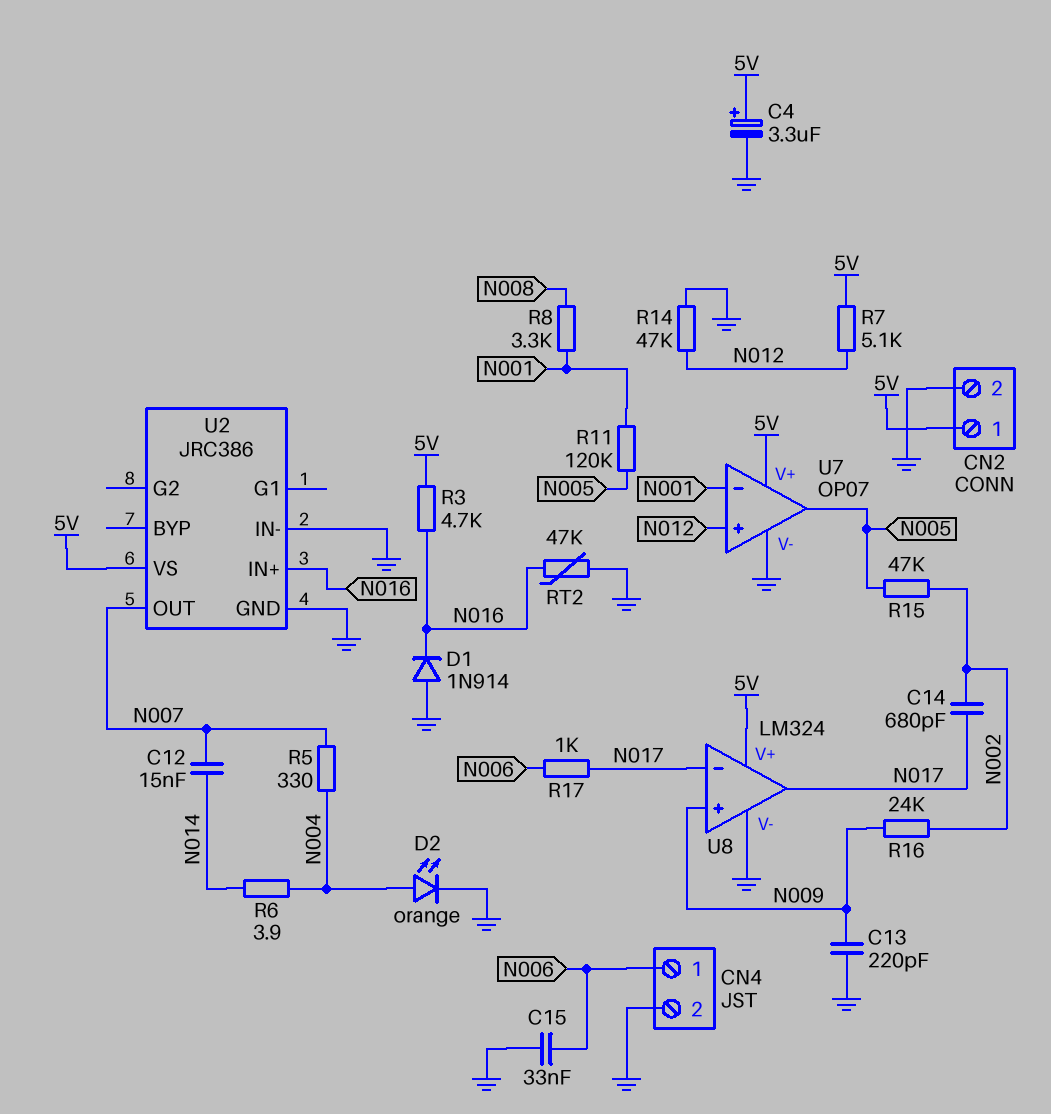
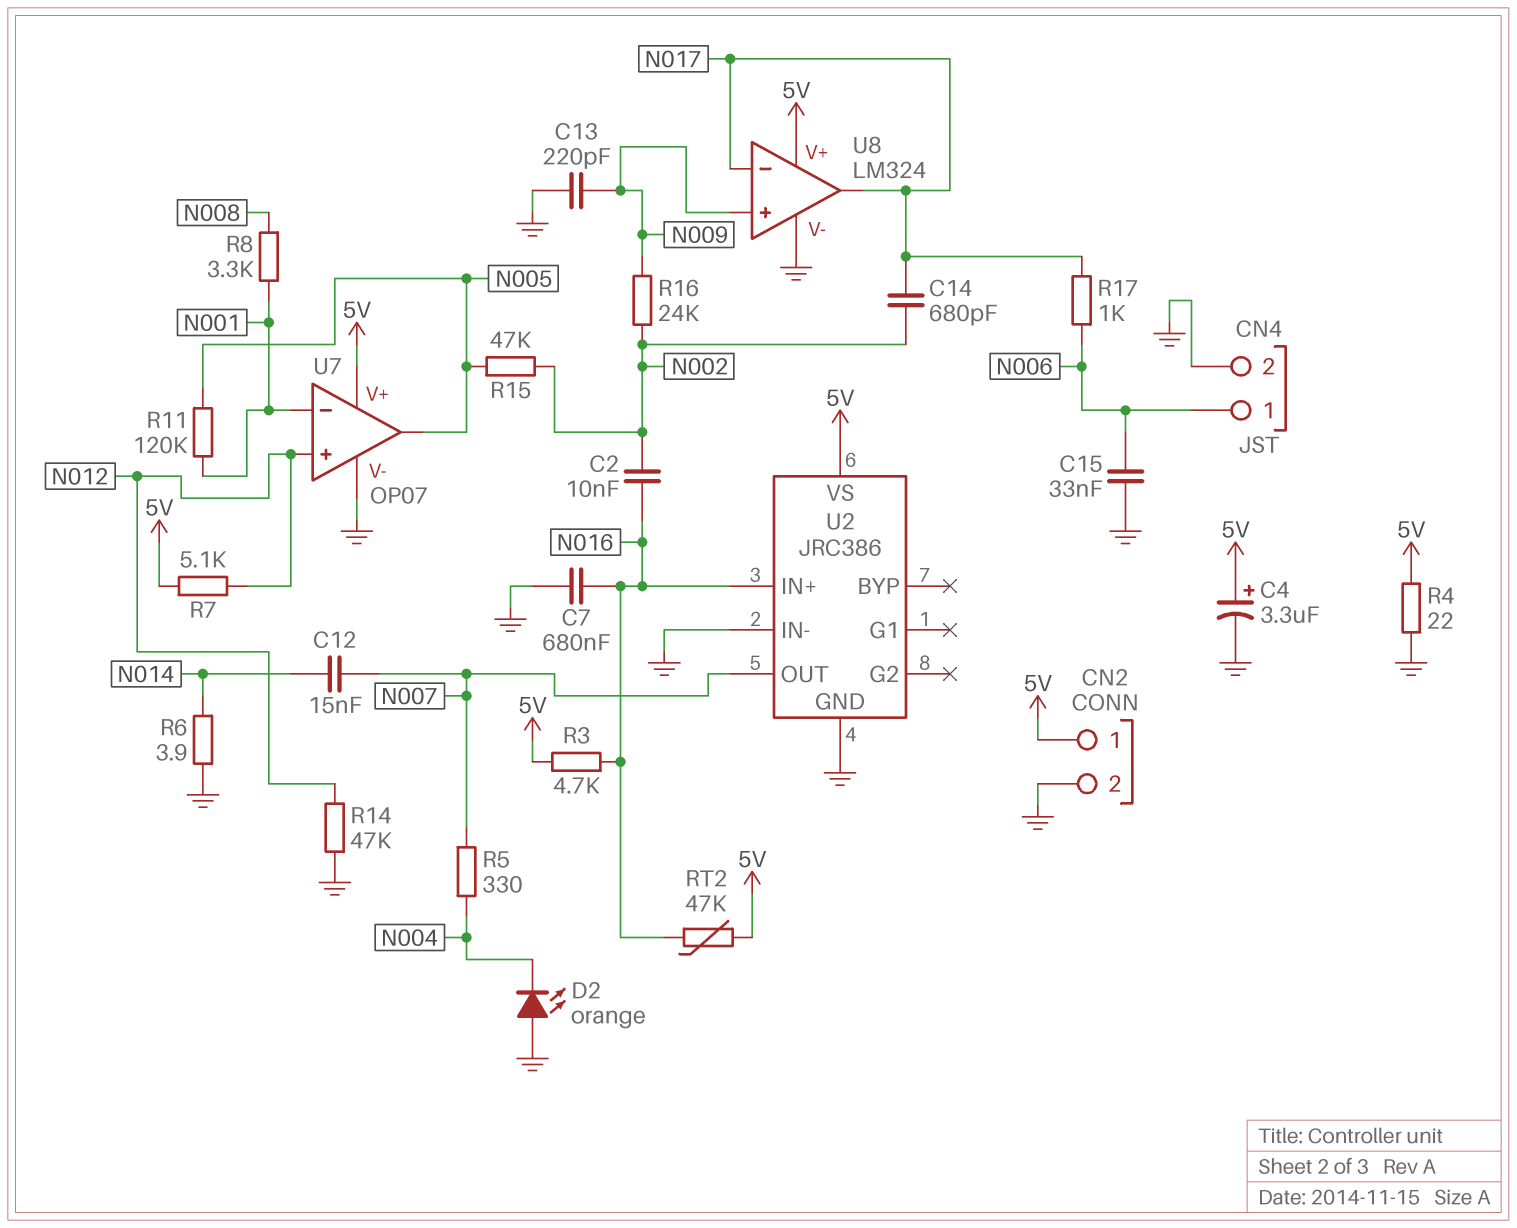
C2: none -> 10nF (N002, N016)
C7: none -> 680nF (GND, N016)
D1: diode 1N914 (A GND, K N016) -> none
D2: LED orange (A N004, K GND) -> LED orange (A GND, K N004)
R4: none -> 22 (5V, GND)
R6: 3.9 (N004, N014) -> 3.9 (GND, N014)
RT2: 47k (GND, N016) -> 47k (5V, N016)

